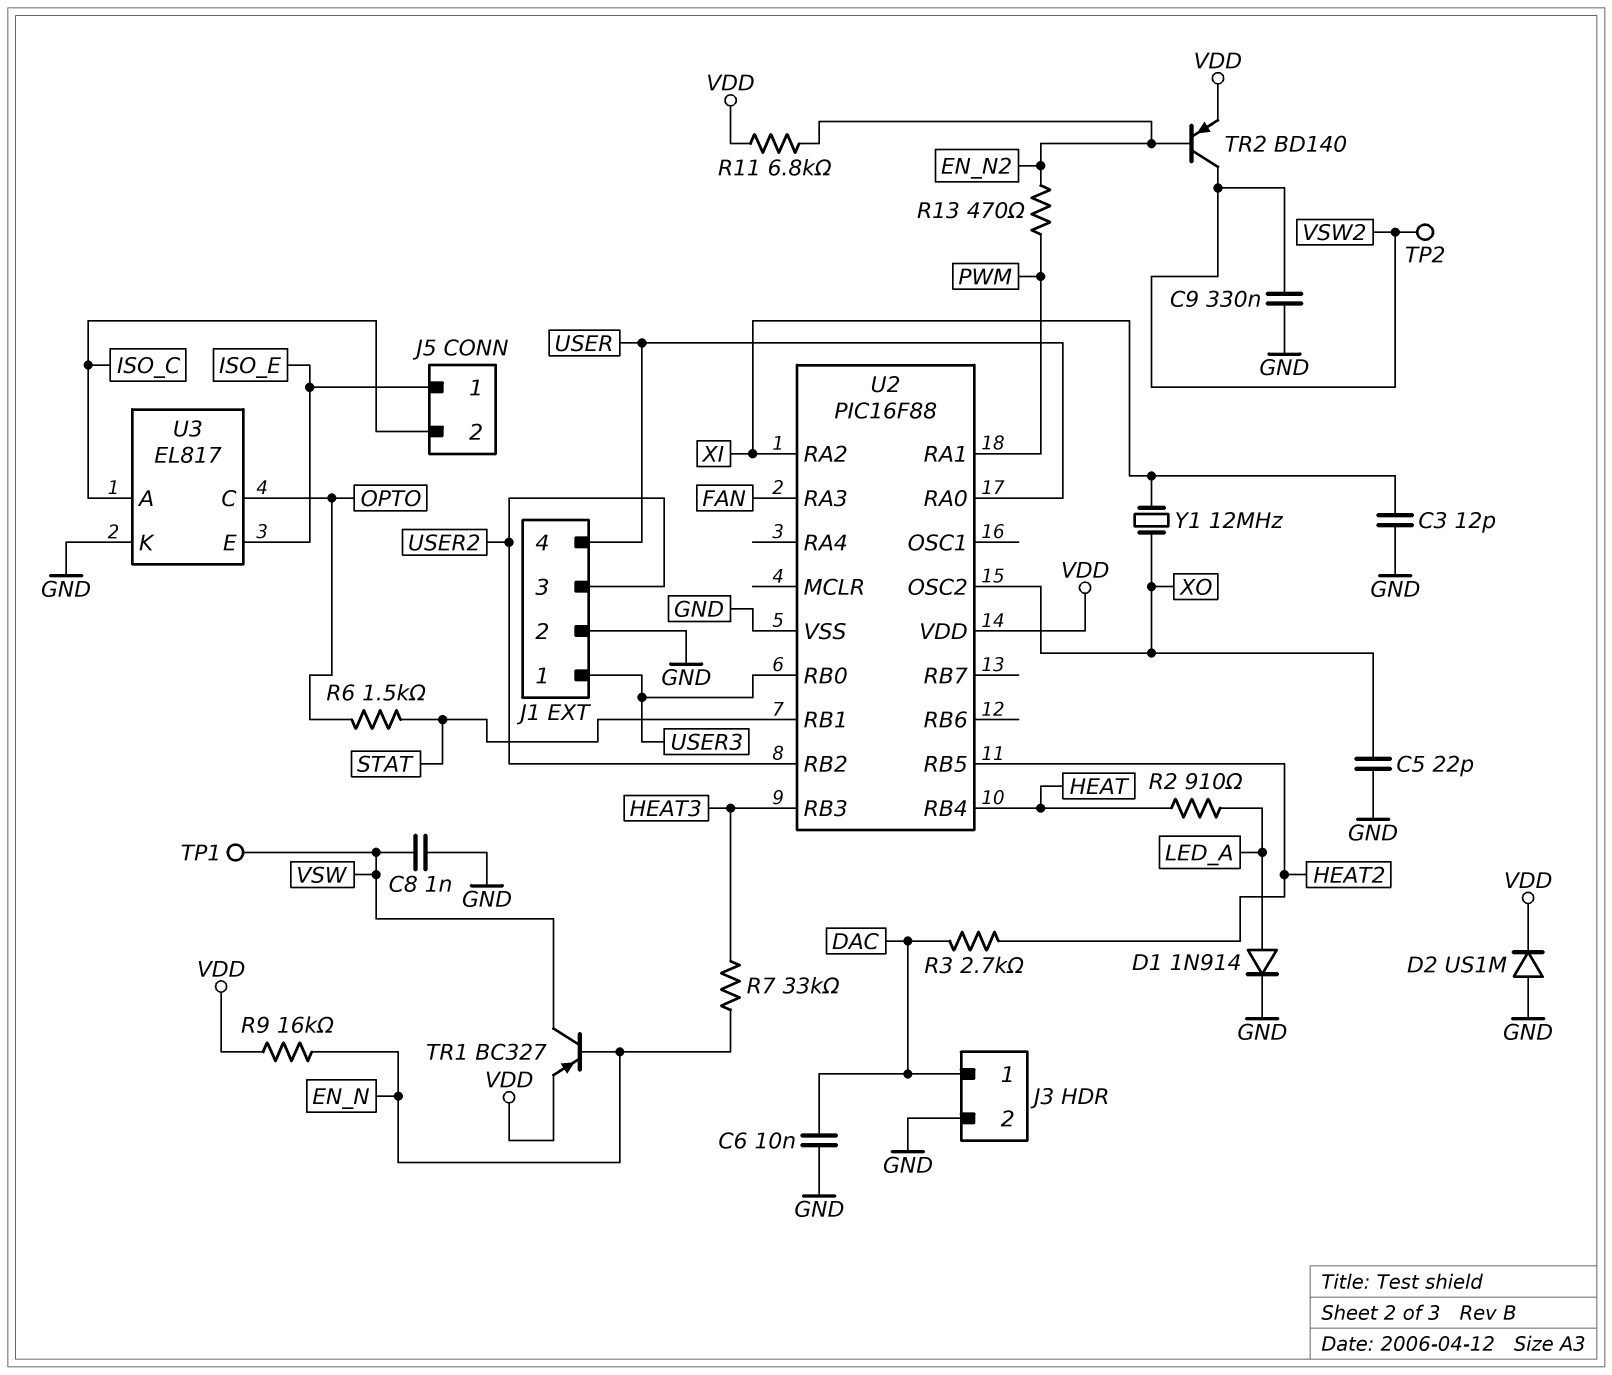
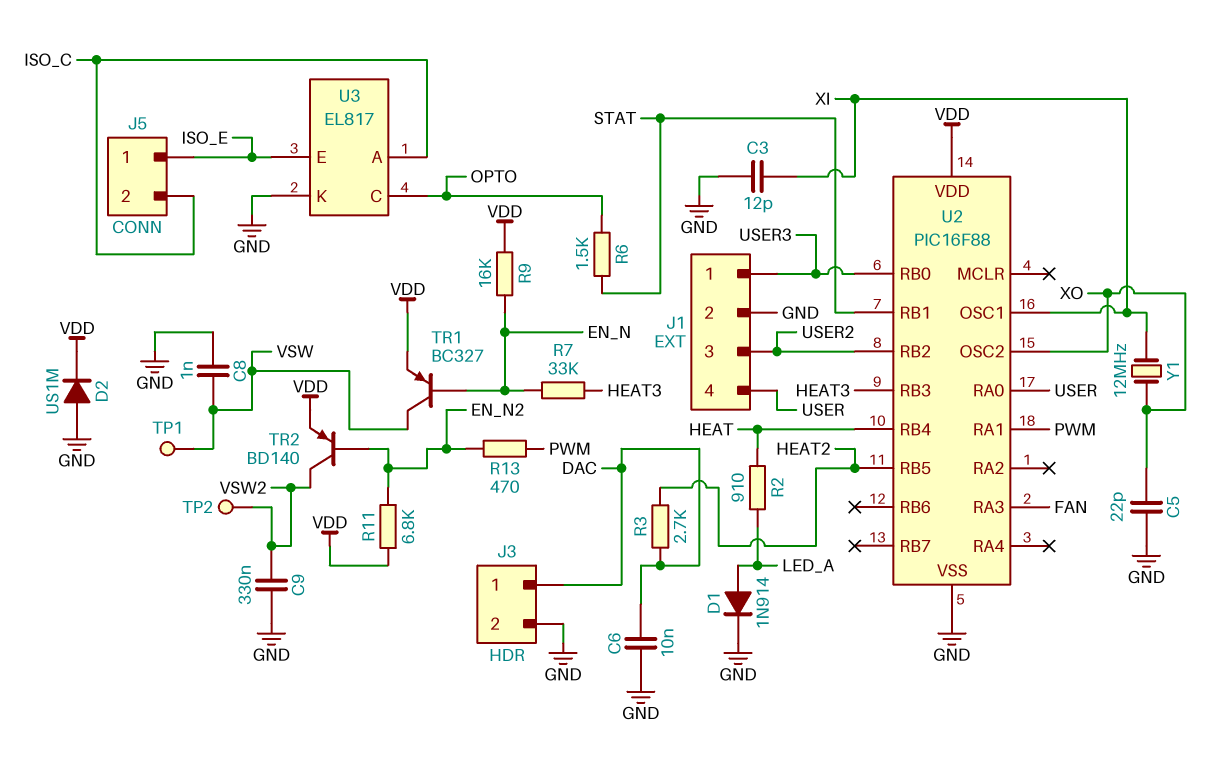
U2 pin OSC1: none -> XI
U2 pin RA2: XI -> none

